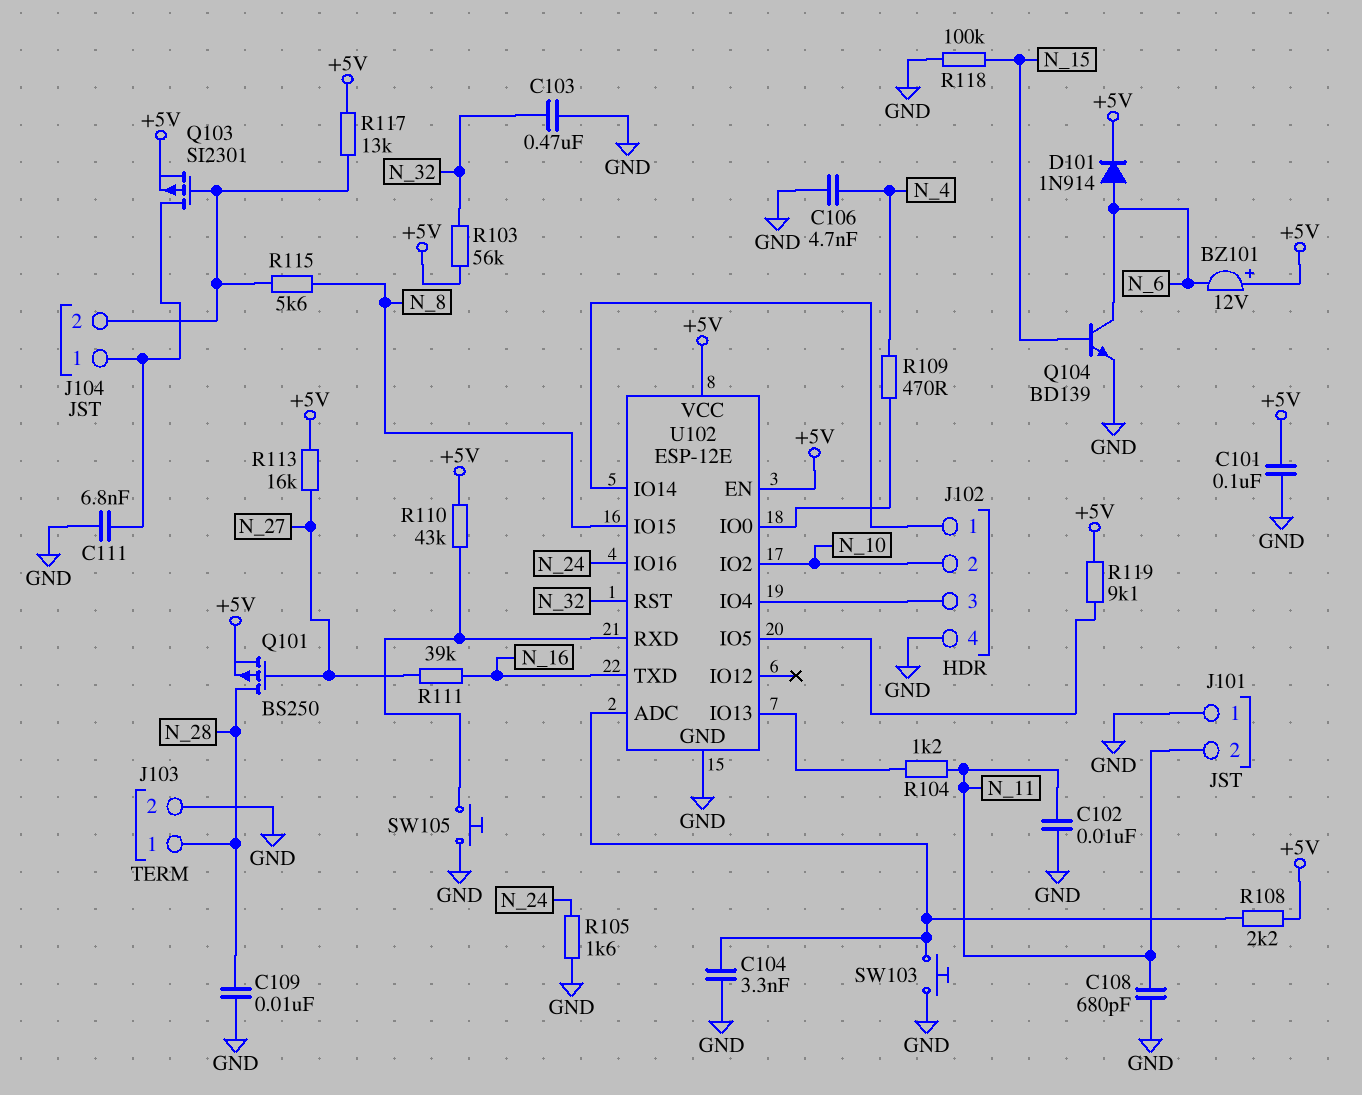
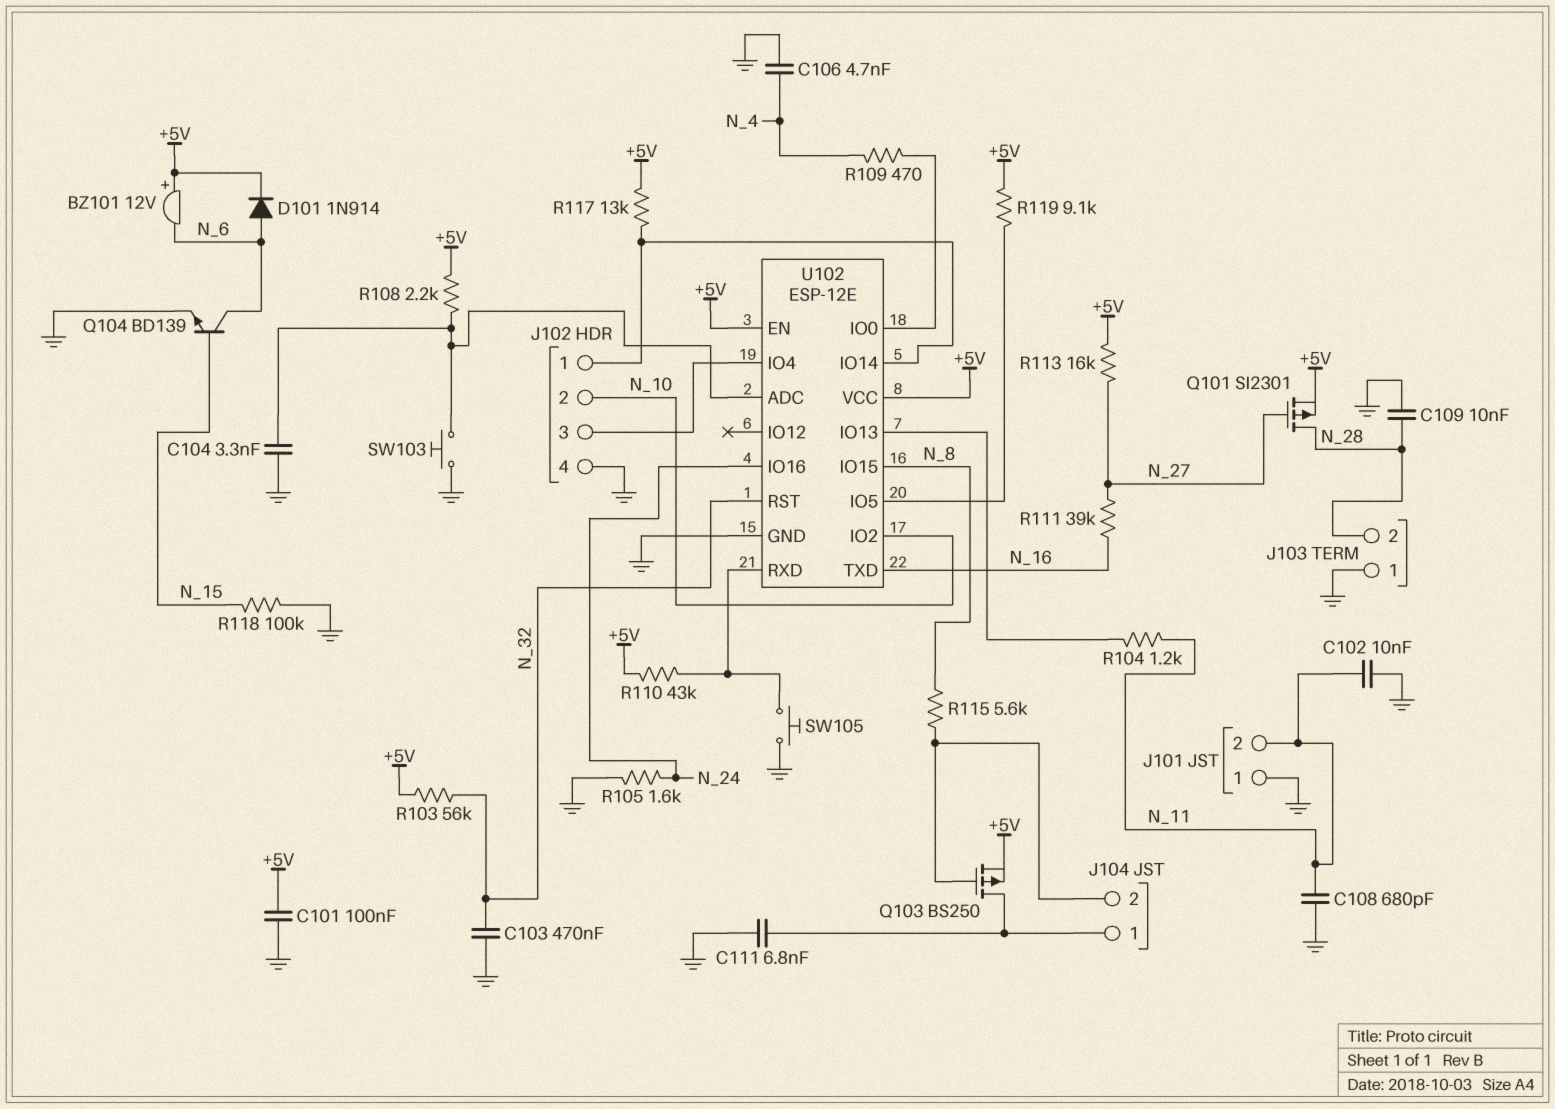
J103 pin 1: N_28 -> GND
J103 pin 2: GND -> N_28
Q101: PMOS BS250 (G N_27, D N_28, S +5V) -> PMOS SI2301 (G N_27, D N_28, S +5V)
Q103: PMOS SI2301 (G J104/2, D J104/1, S +5V) -> PMOS BS250 (G J104/2, D J104/1, S +5V)
R117: 13k (+5V, J104/2) -> 13k (+5V, J102/1)

